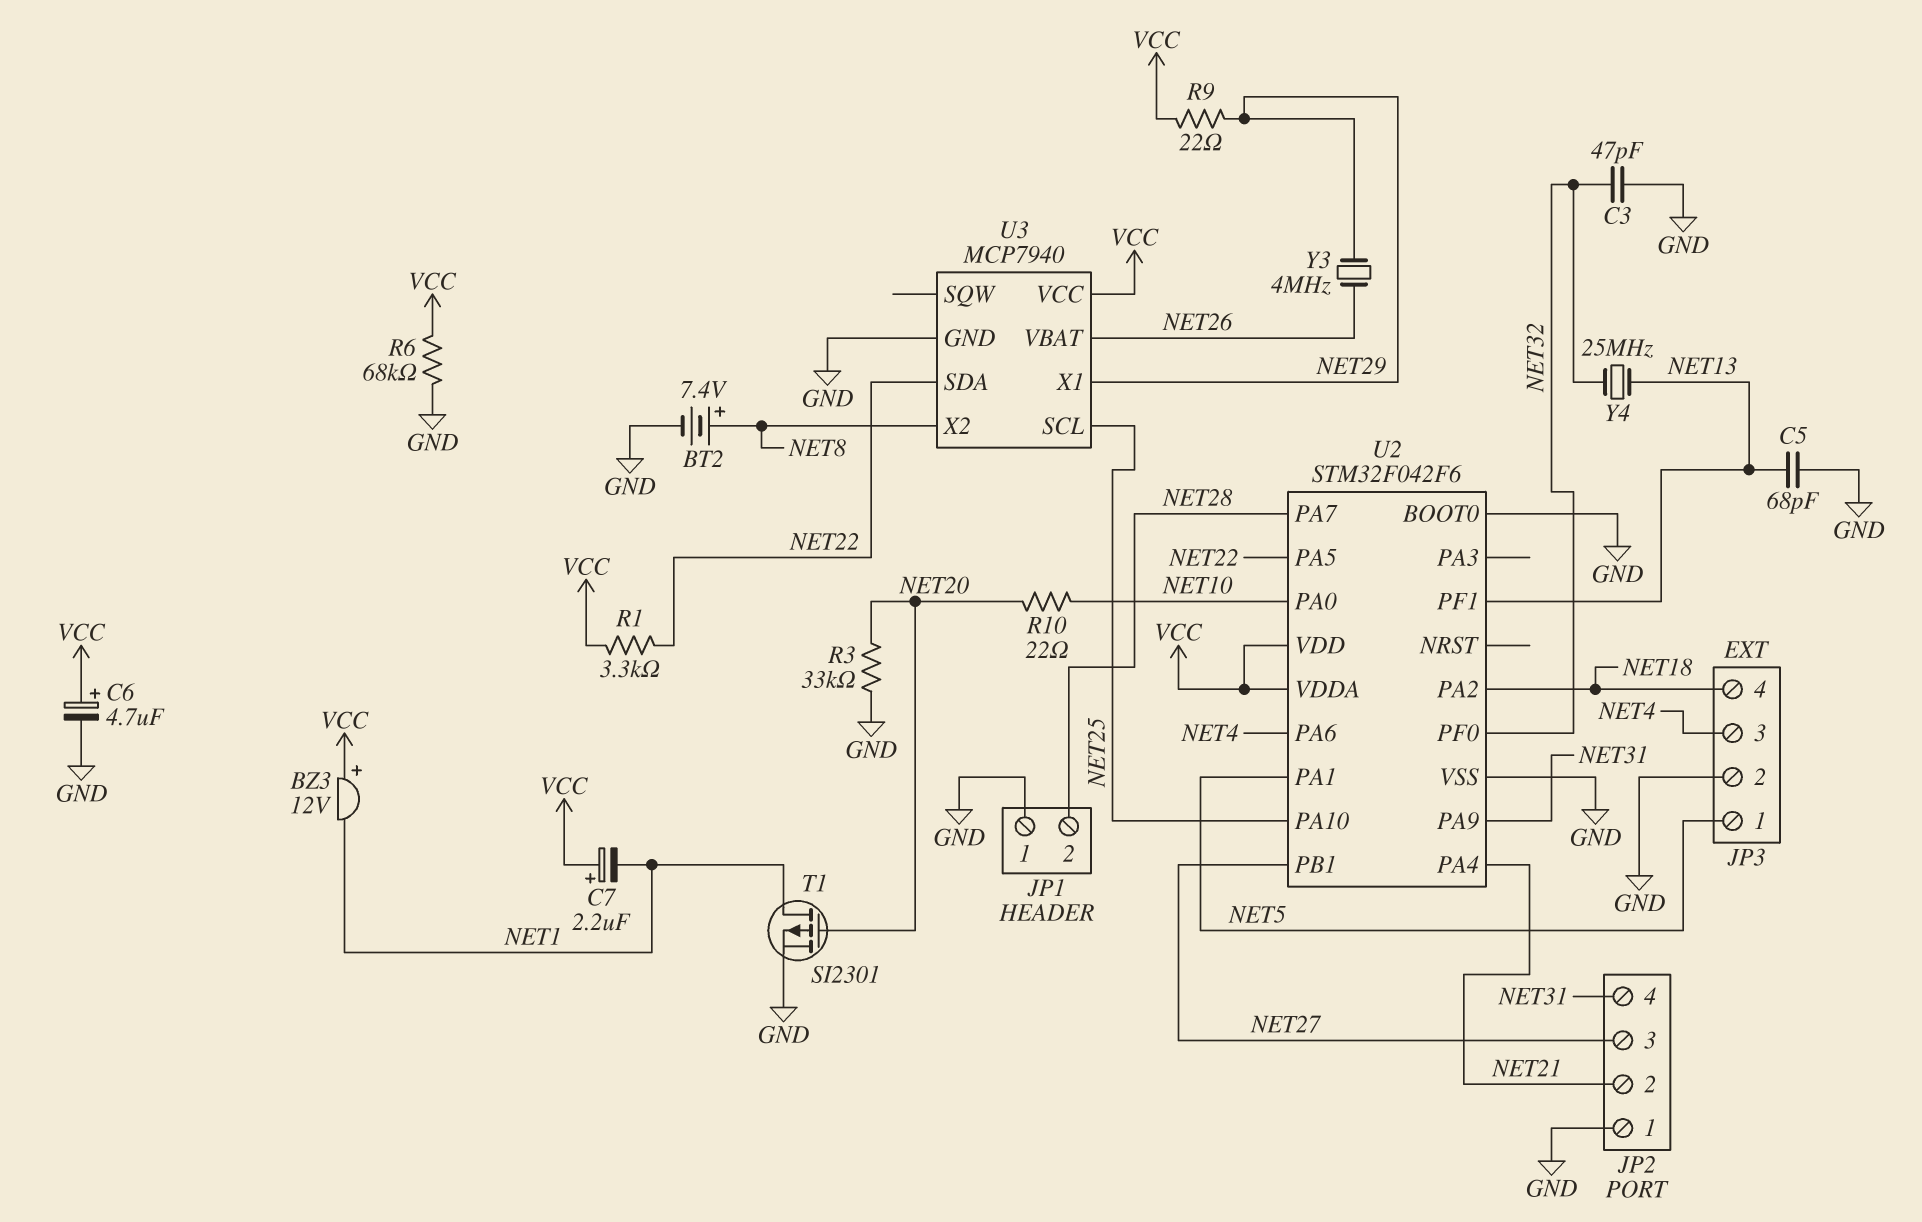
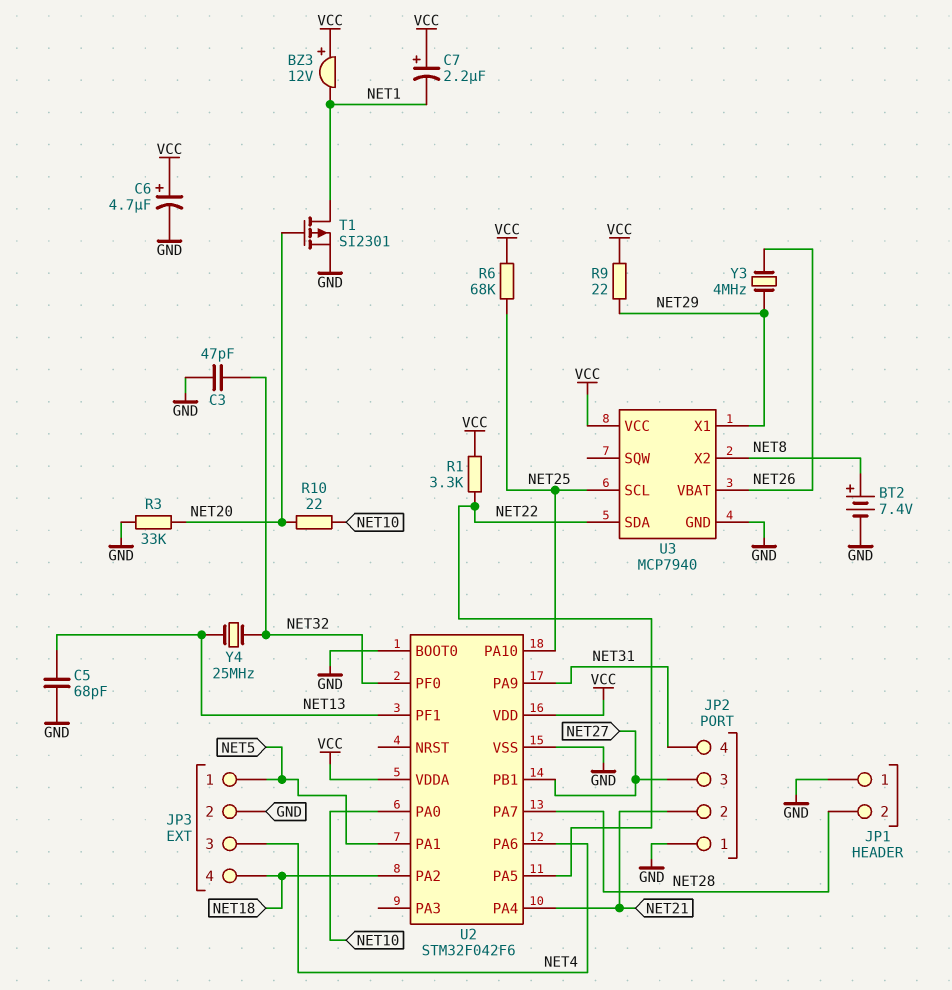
R6: 68k (GND, VCC) -> 68k (NET25, VCC)

